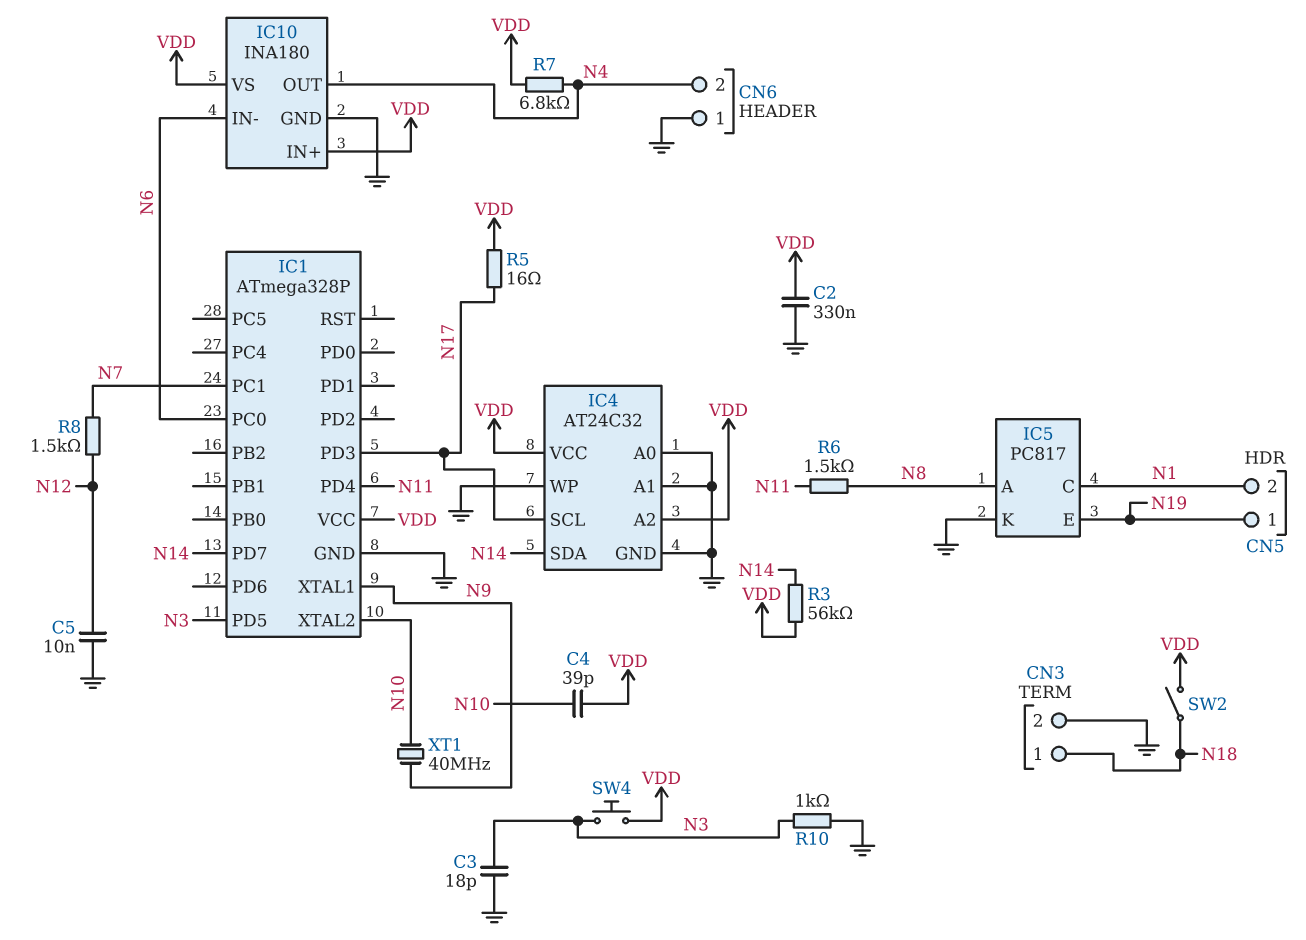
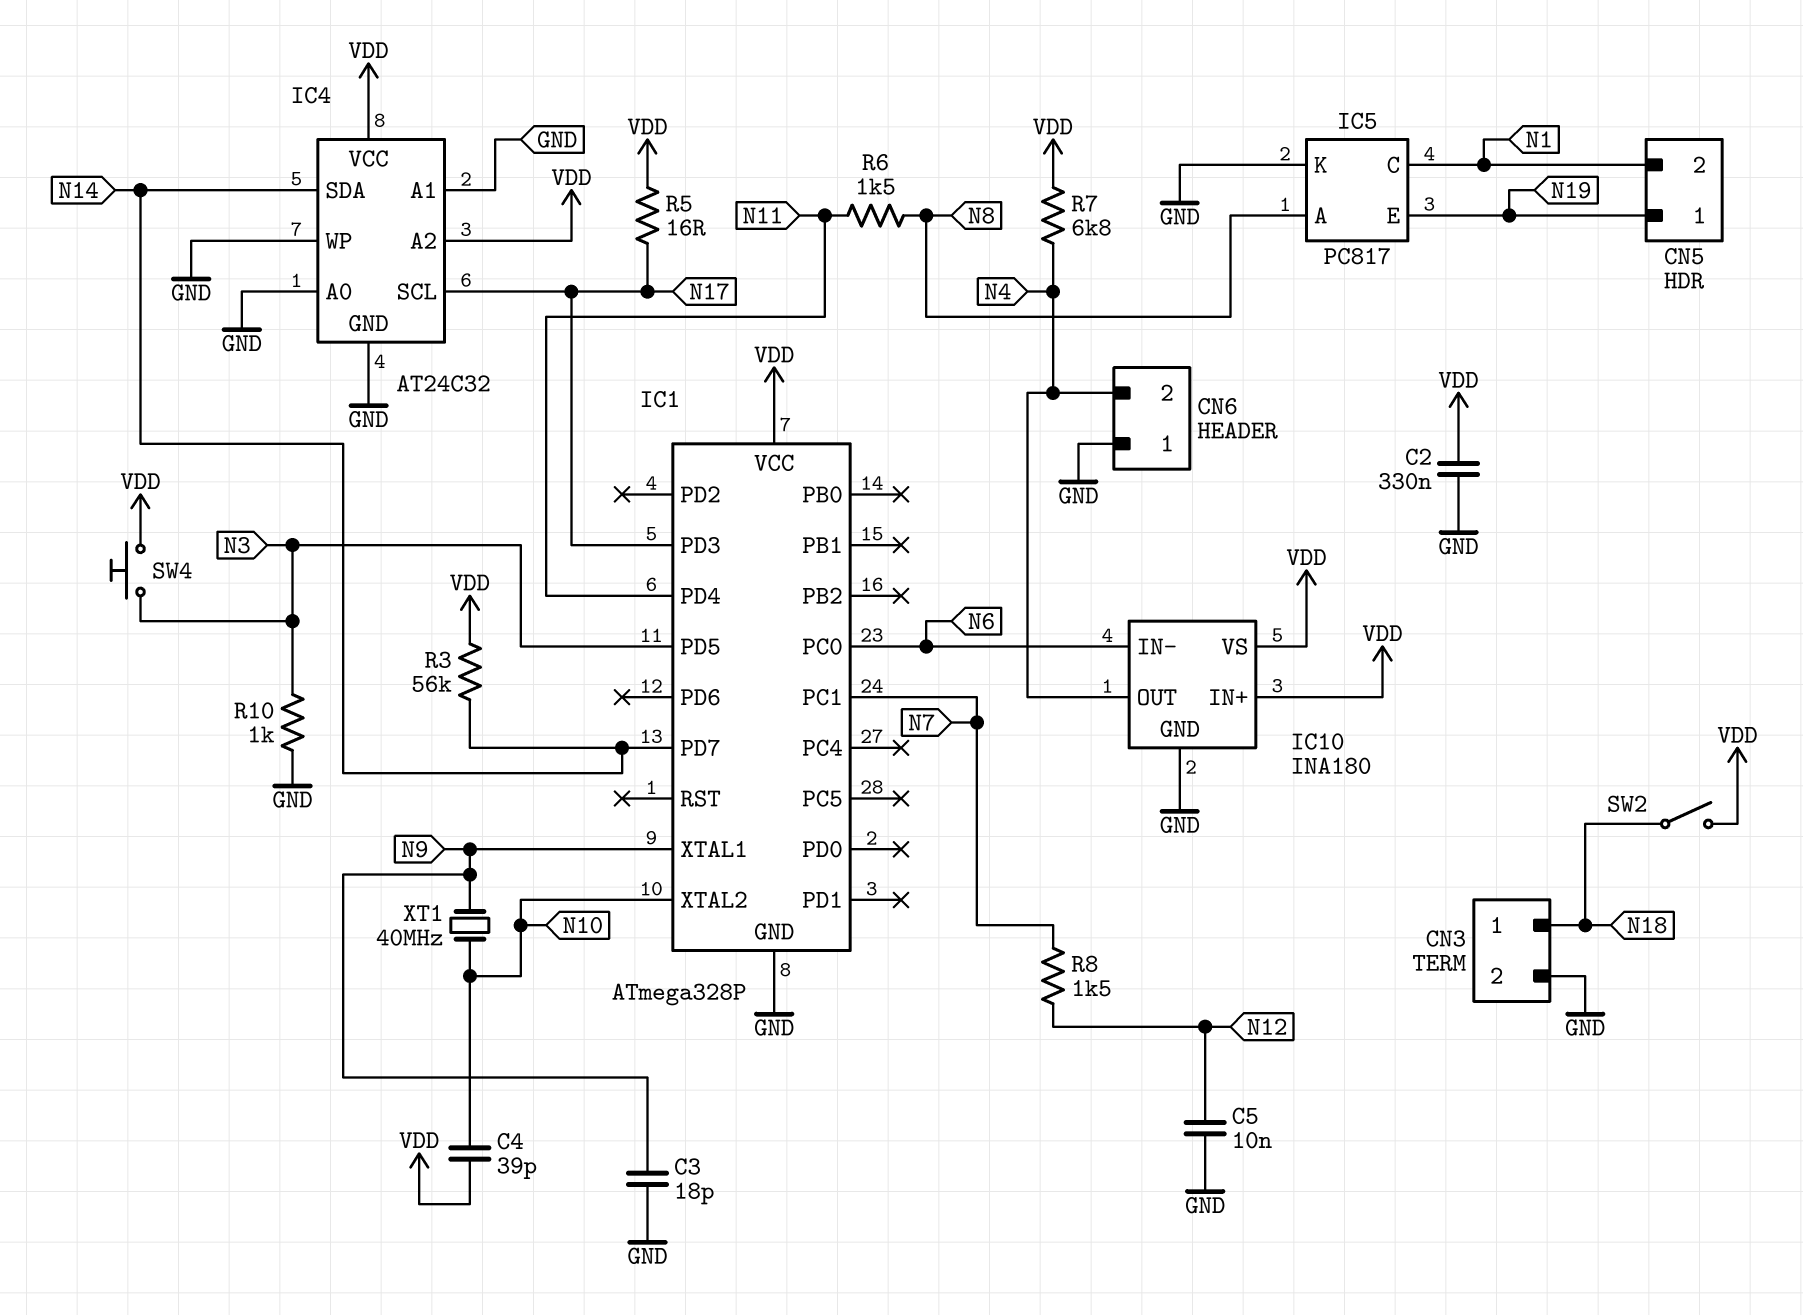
C3: 18pF (GND, N3) -> 18pF (GND, N9)

